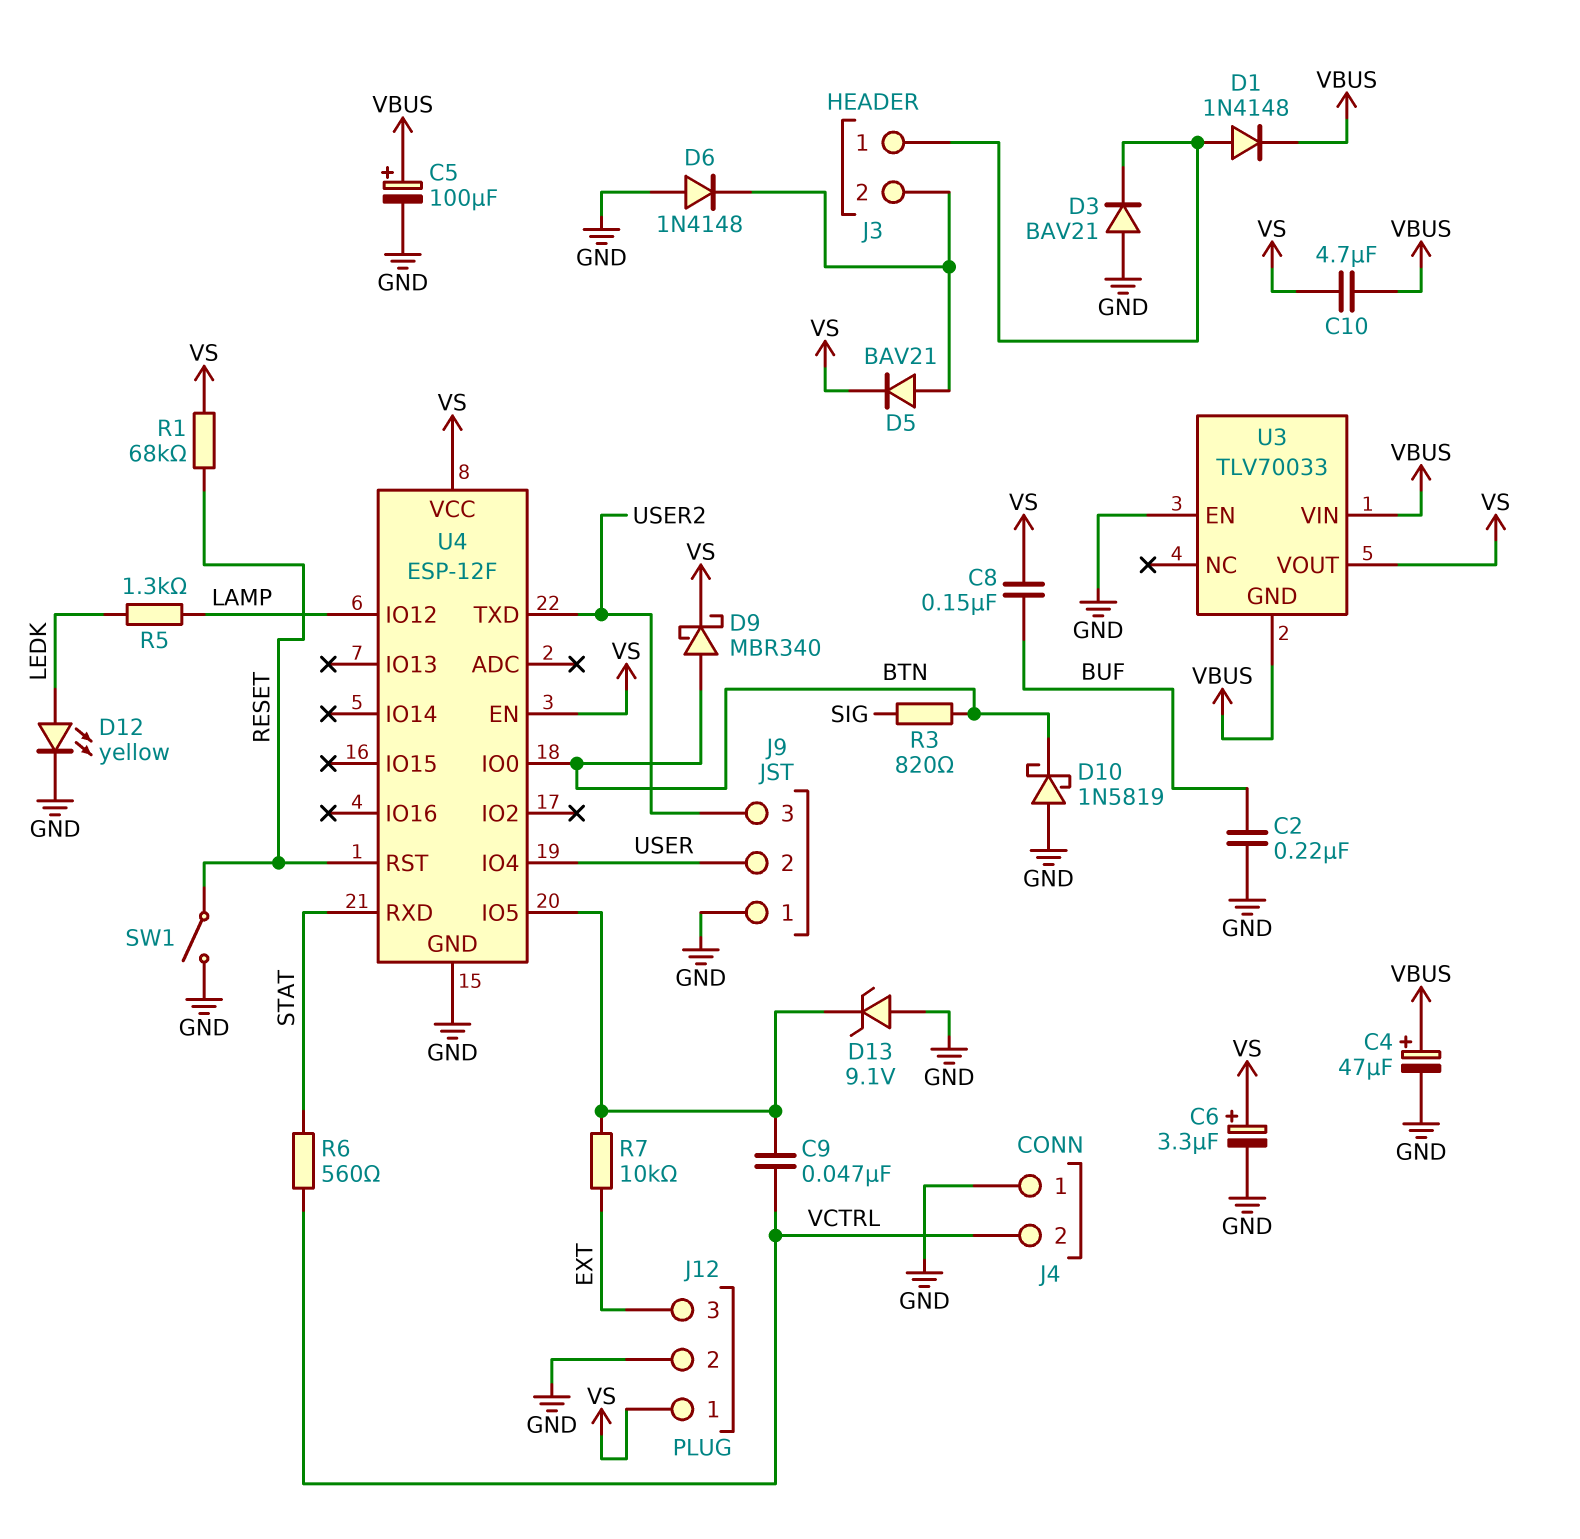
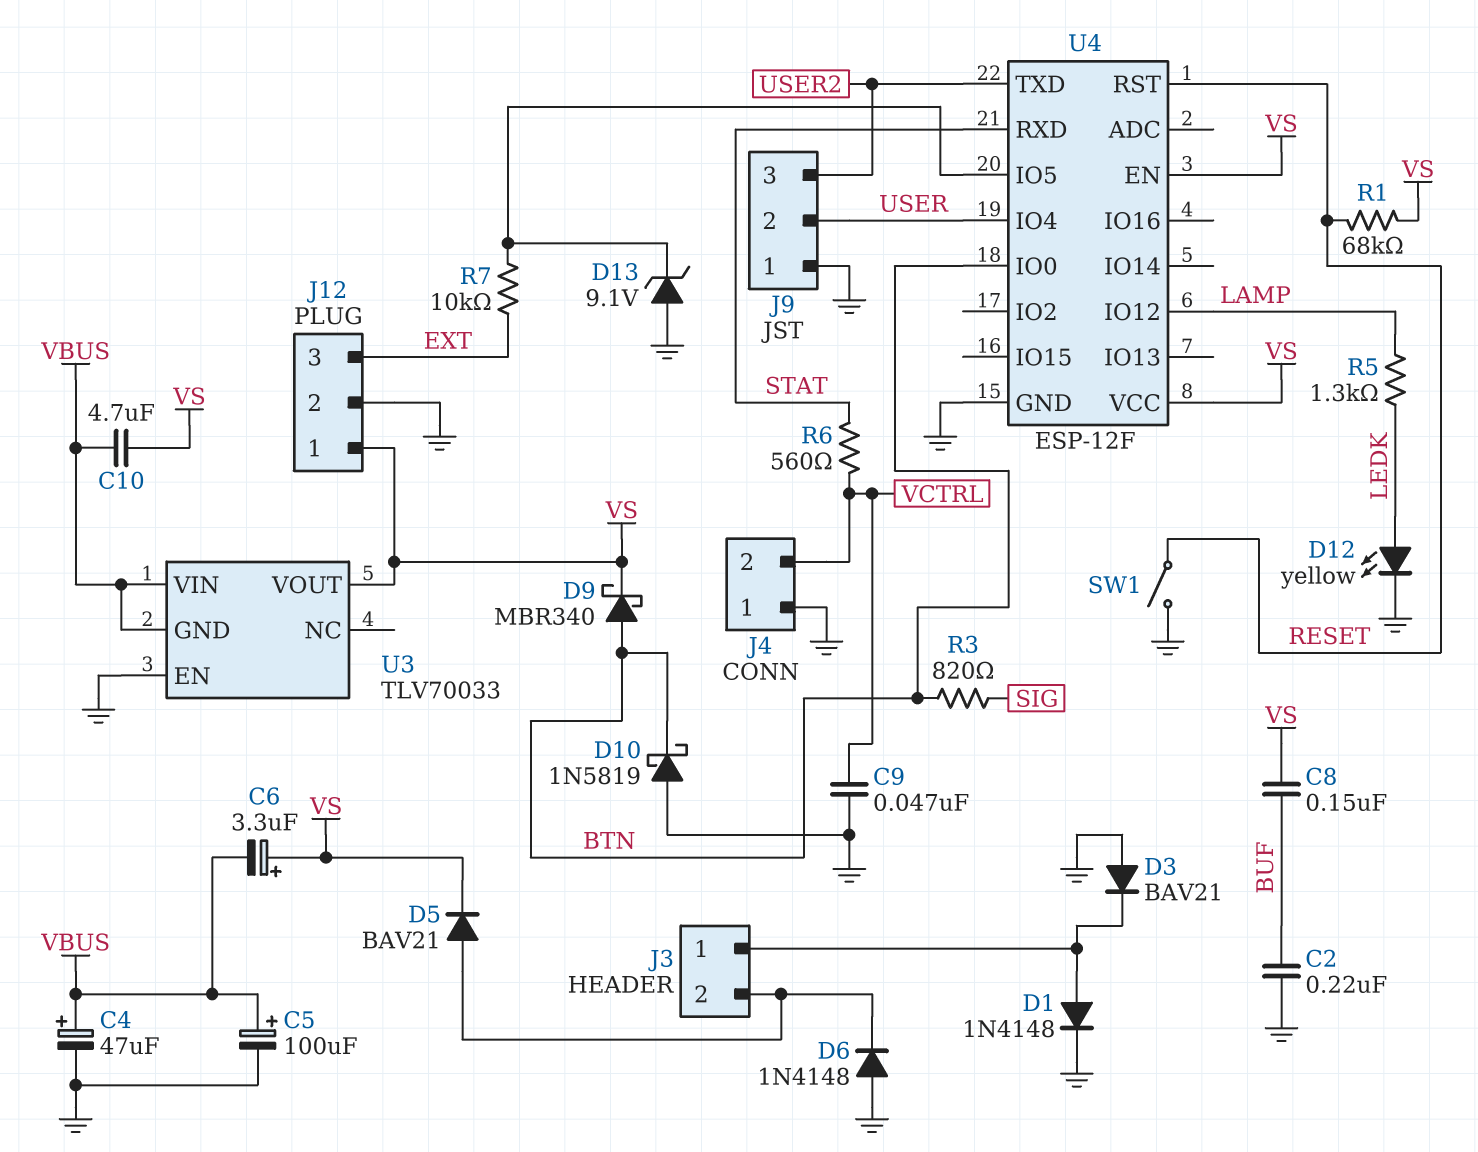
C6: 3.3uF (plus VS, minus GND) -> 3.3uF (plus VS, minus VBUS)
C9: 47nF (U4/IO5, VCTRL) -> 47nF (GND, VCTRL)
D1: diode 1N4148 (A J3/1, K VBUS) -> diode 1N4148 (A J3/1, K GND)

